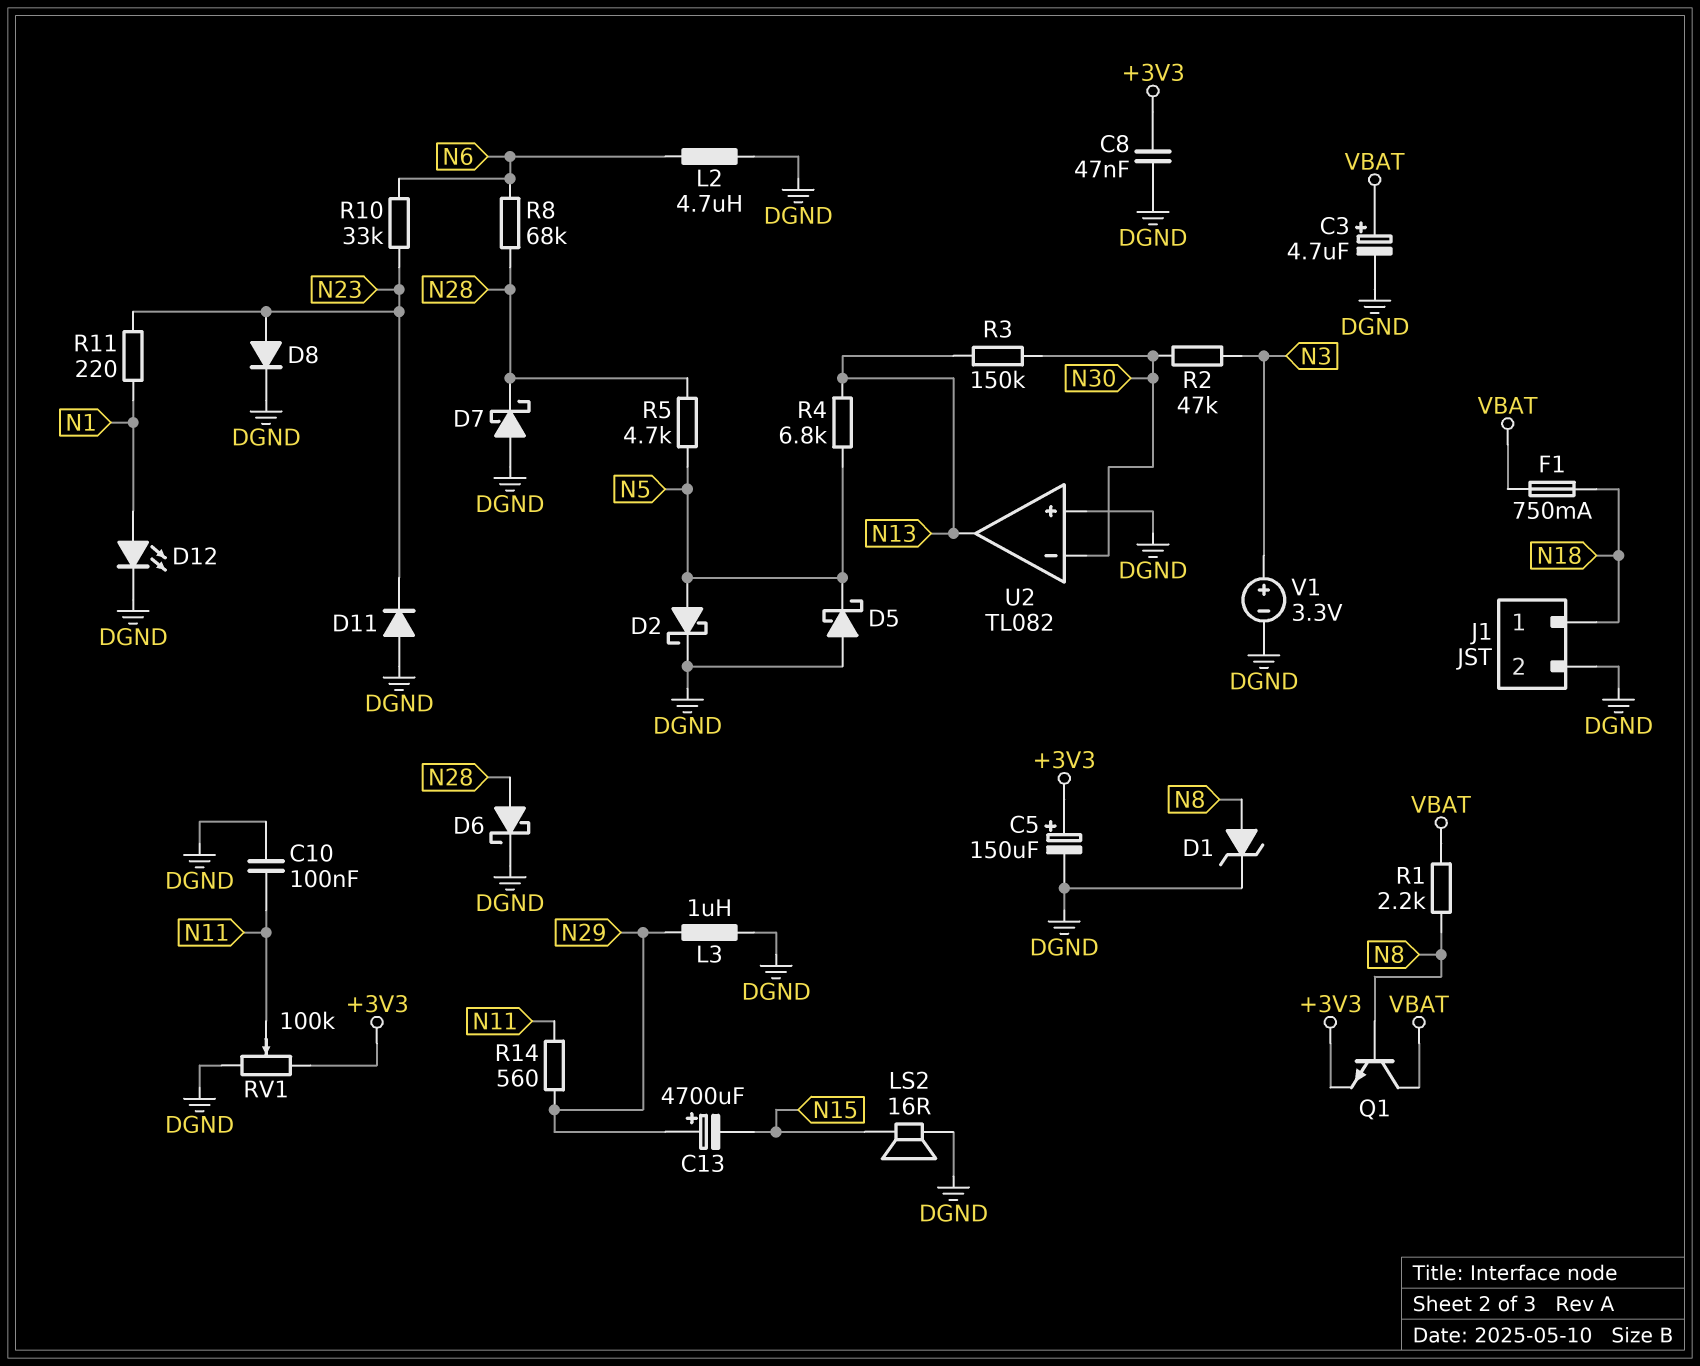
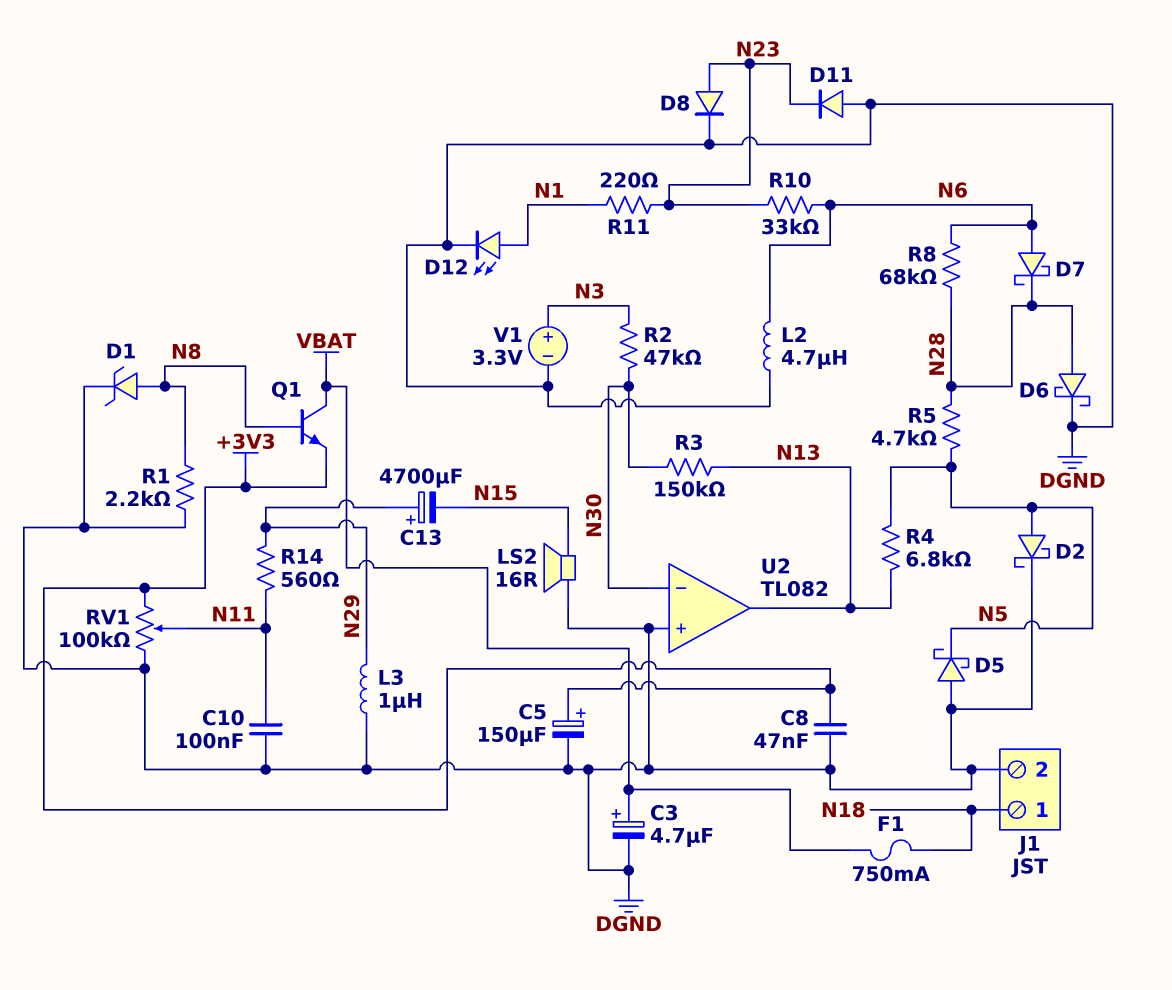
D7: schottky (A DGND, K N28) -> schottky (A N6, K N28)
R1: 2.2k (N8, VBAT) -> 2.2k (DGND, N8)

